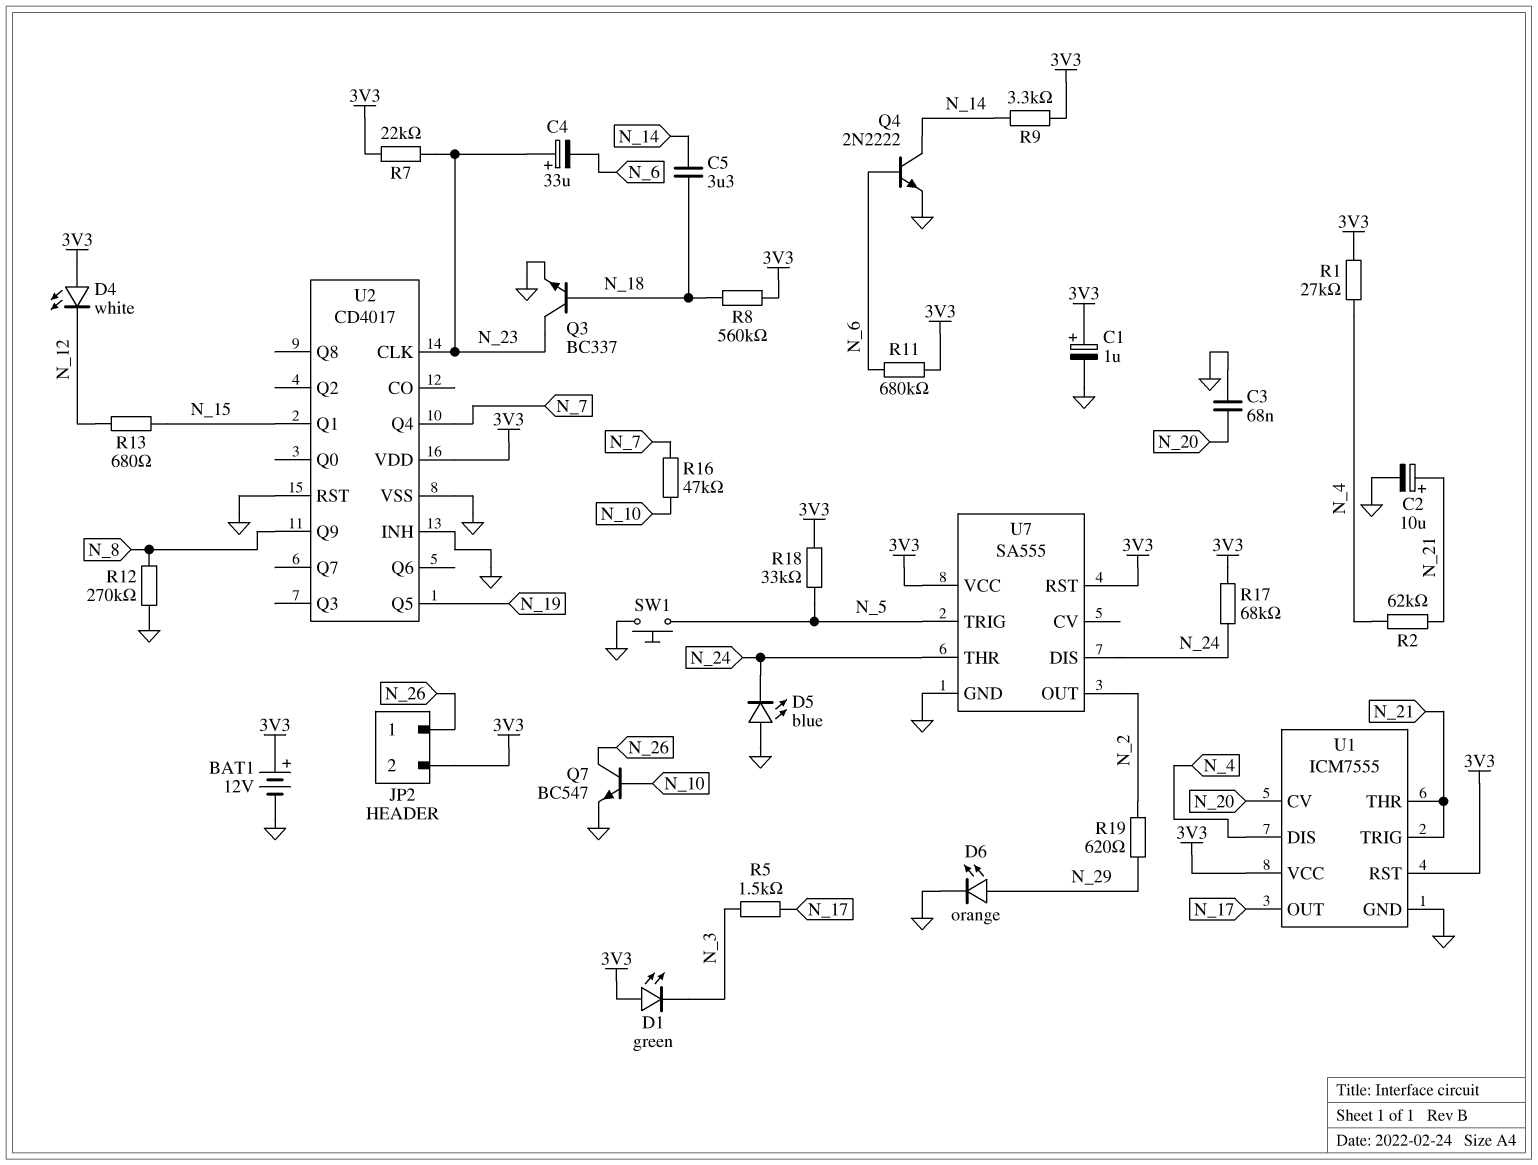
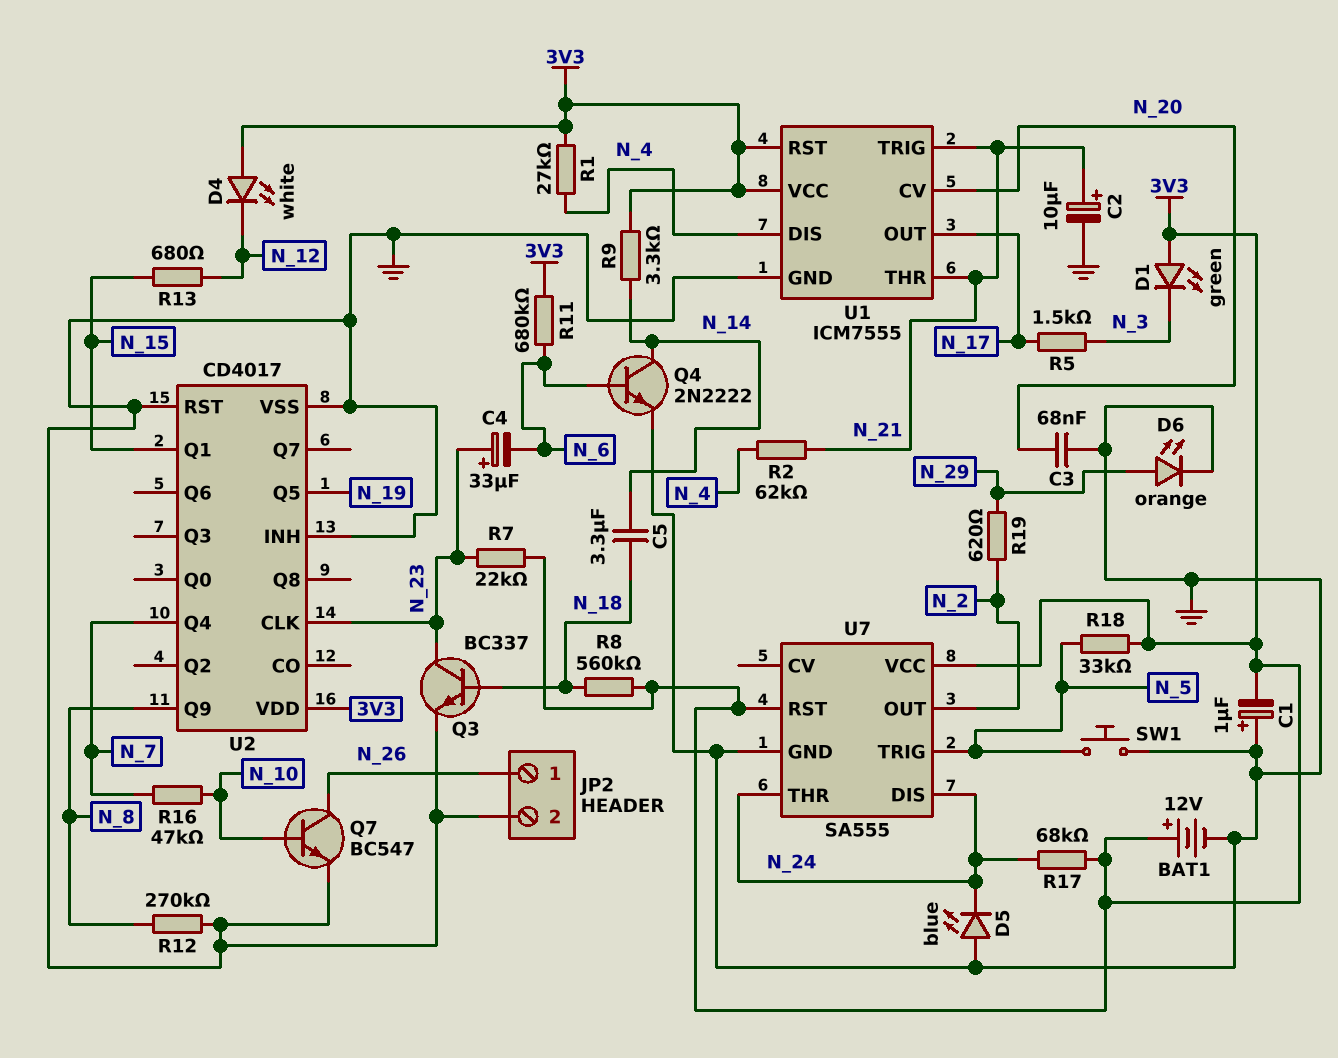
C1: 1uF (plus 3V3, minus GND) -> 1uF (plus GND, minus 3V3)
JP2 pin 2: 3V3 -> GND

